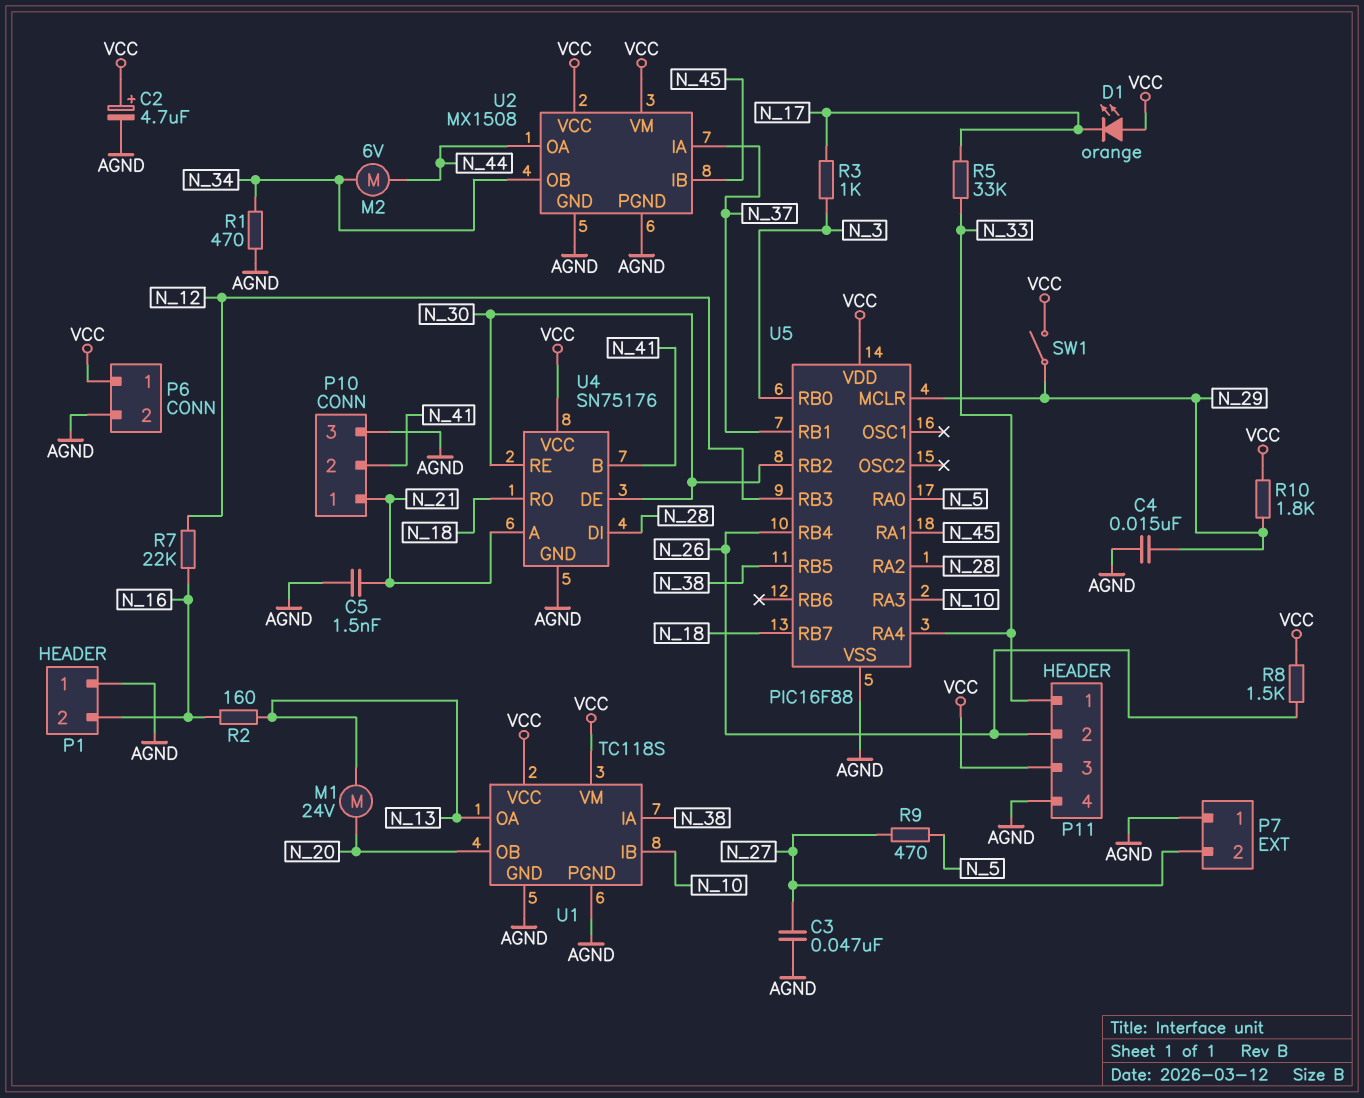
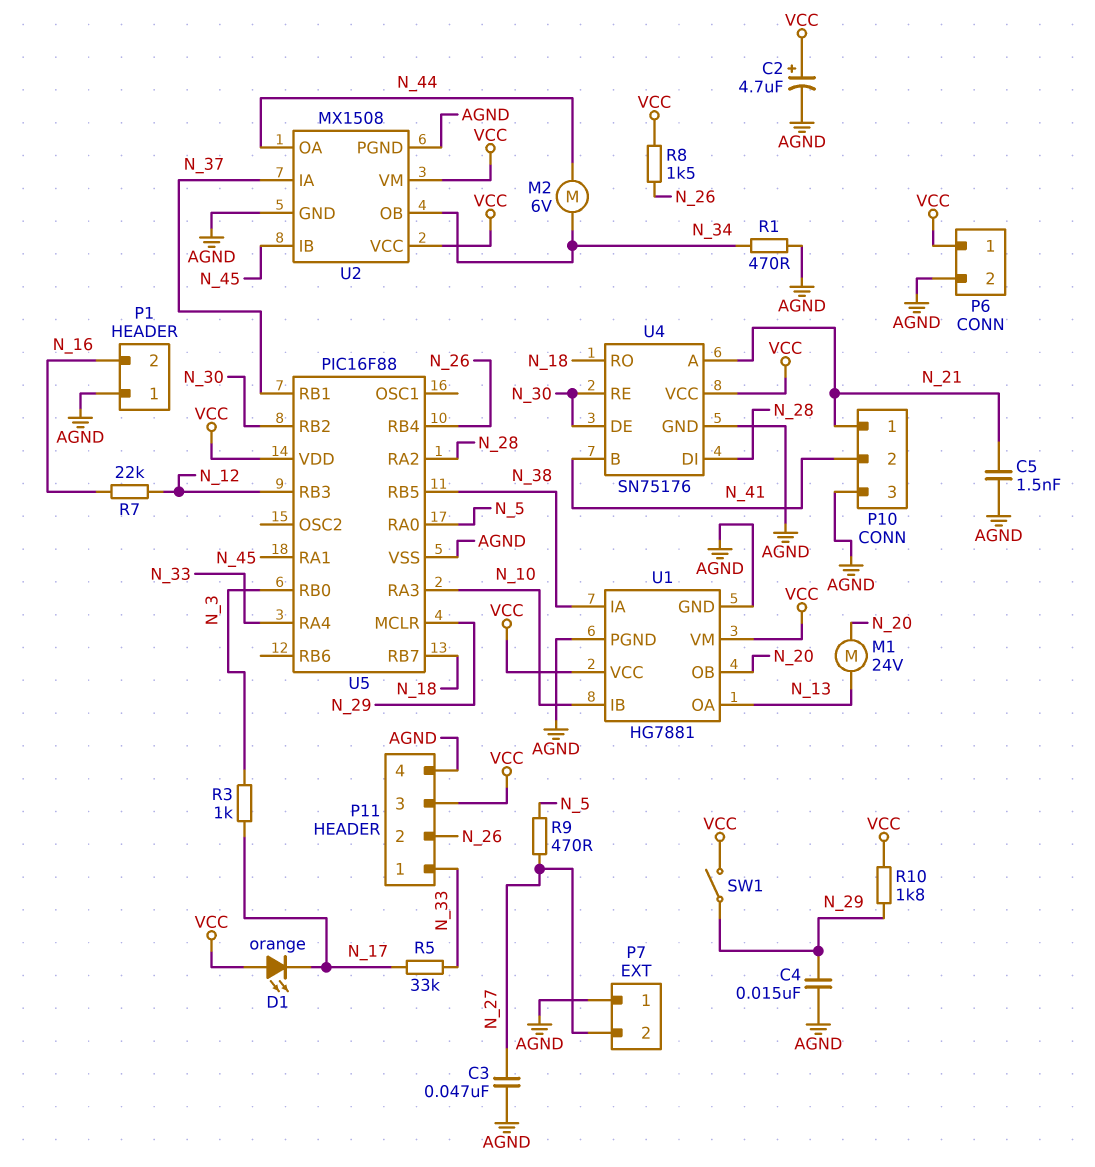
R2: 160 (N_13, N_16) -> none
U1: TC118S -> HG7881

